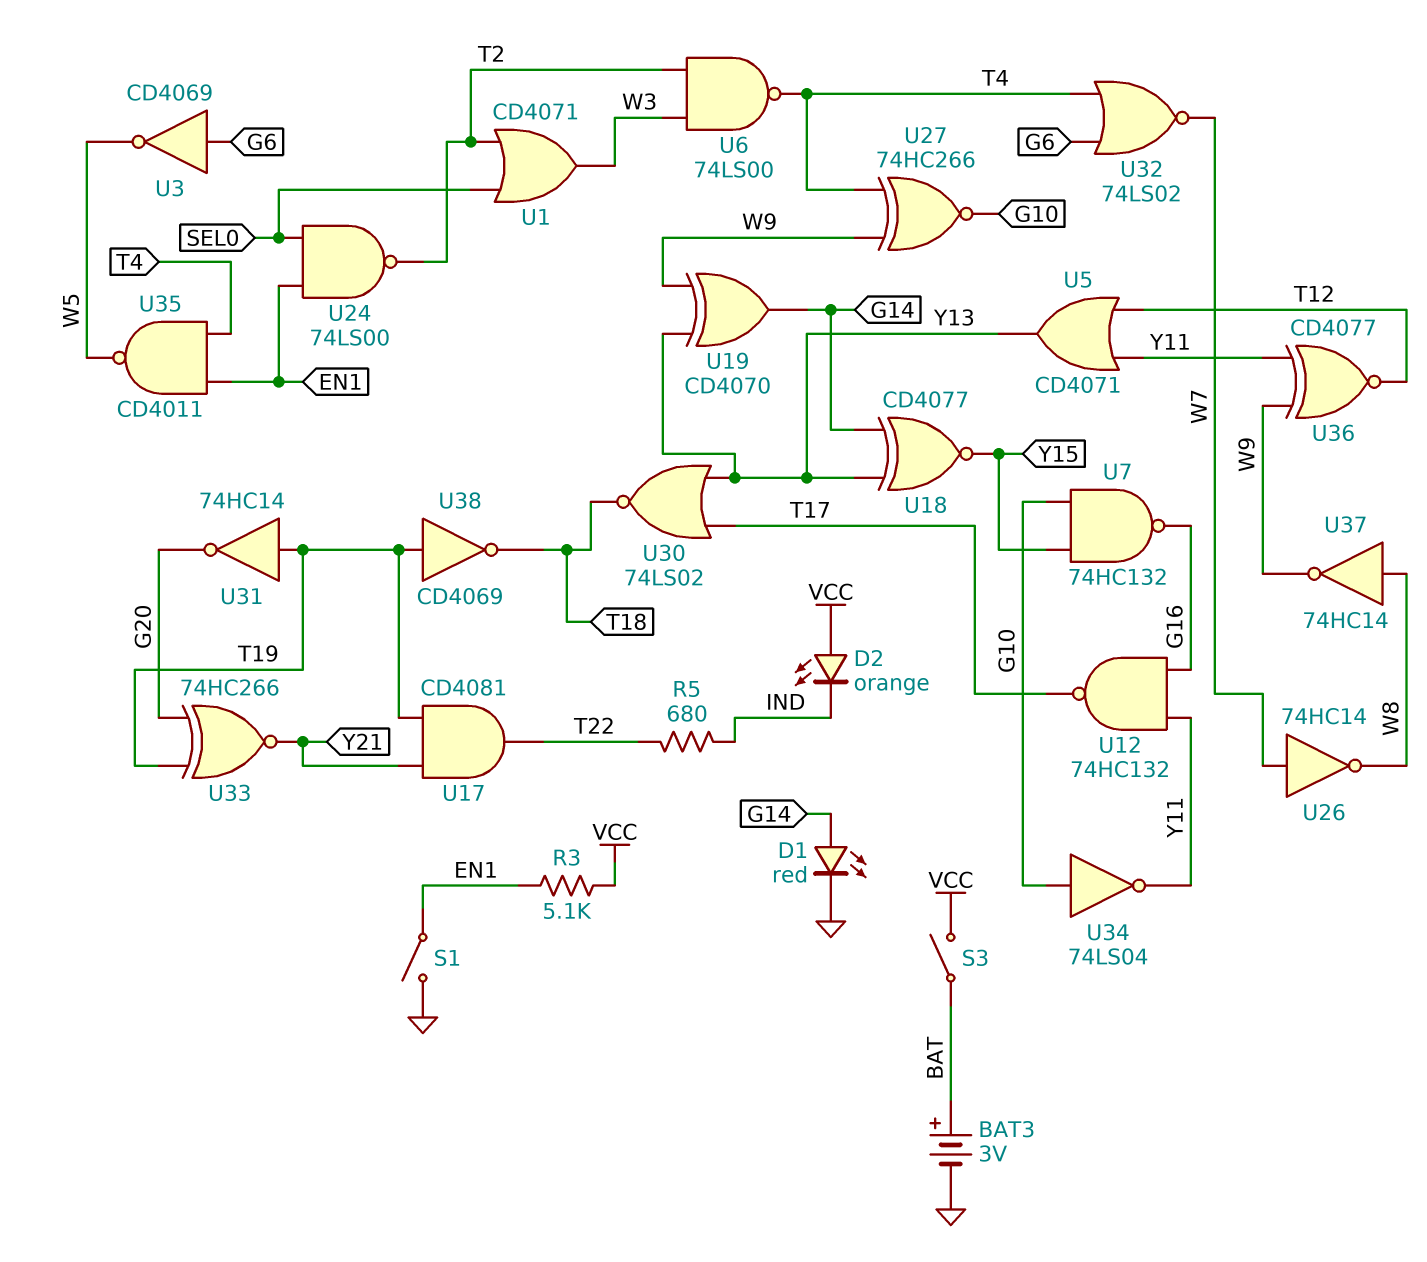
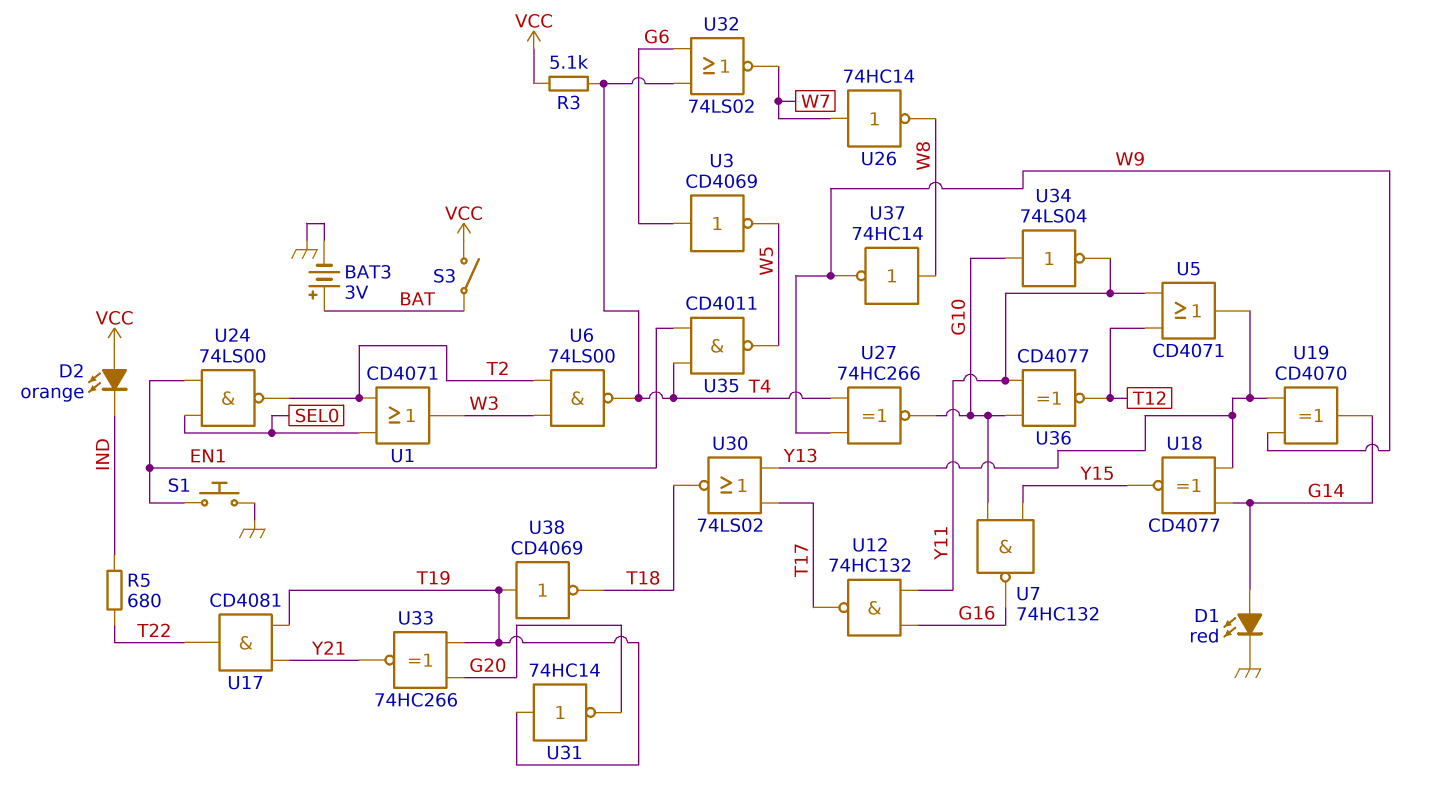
R3: 5.1k (EN1, VCC) -> 5.1k (T4, VCC)
S1: switch (EN1, GND) -> button (EN1, GND)
U36: XNOR CD4077 (in W9, in Y11, out T12) -> XNOR CD4077 (in G10, in Y11, out T12)

